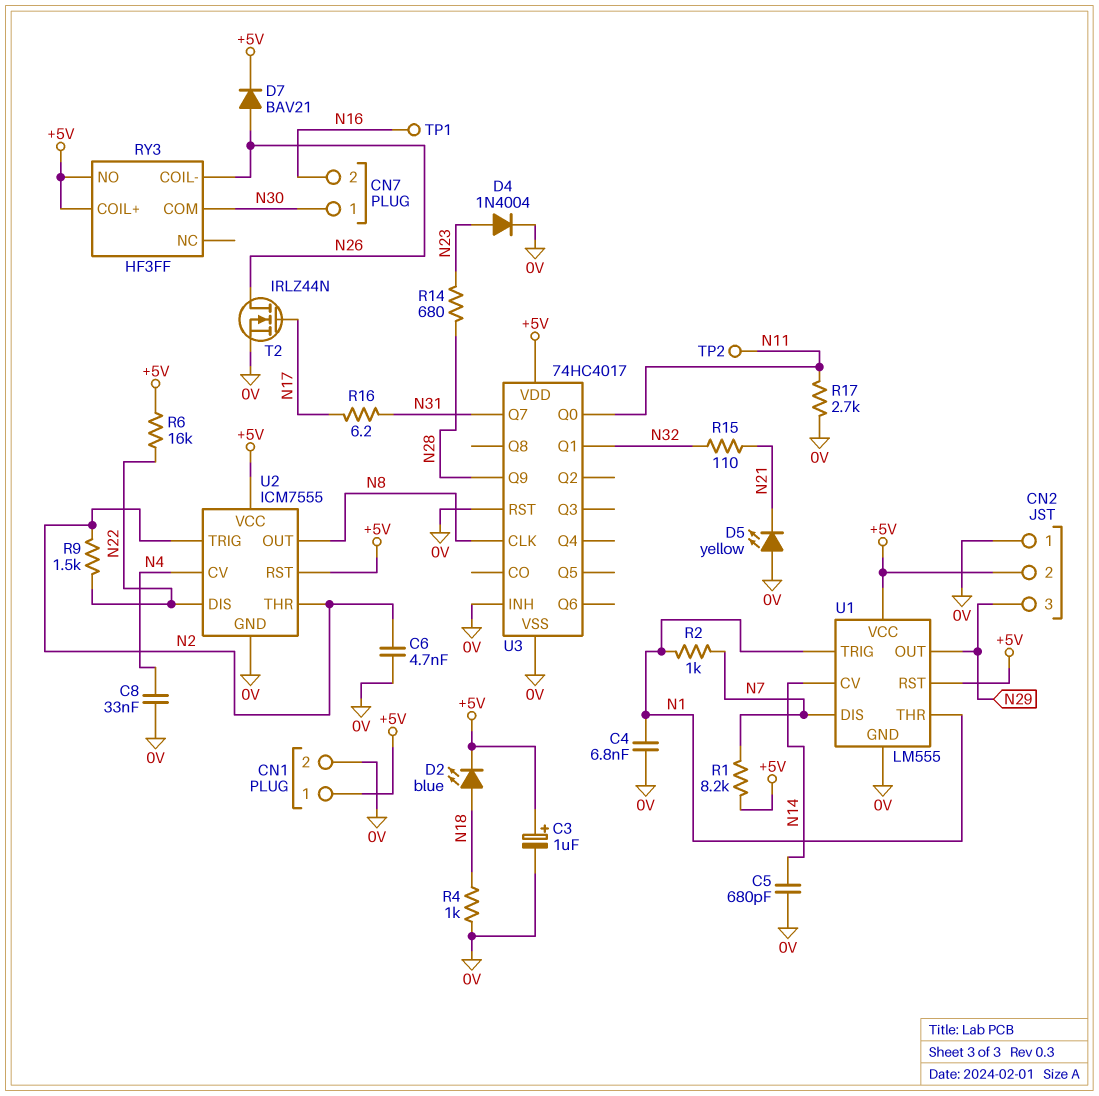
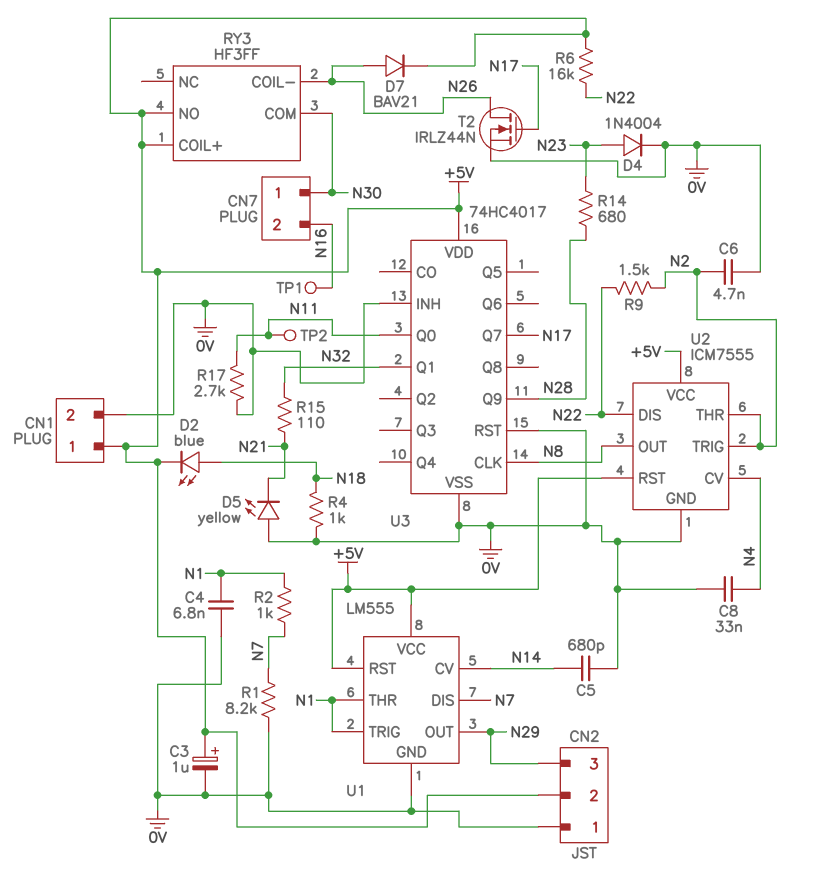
R1: 8.2k (+5V, N7) -> 8.2k (0V, N7)
R16: 6.2 (N17, N31) -> none
U3 pin Q7: N31 -> N17

